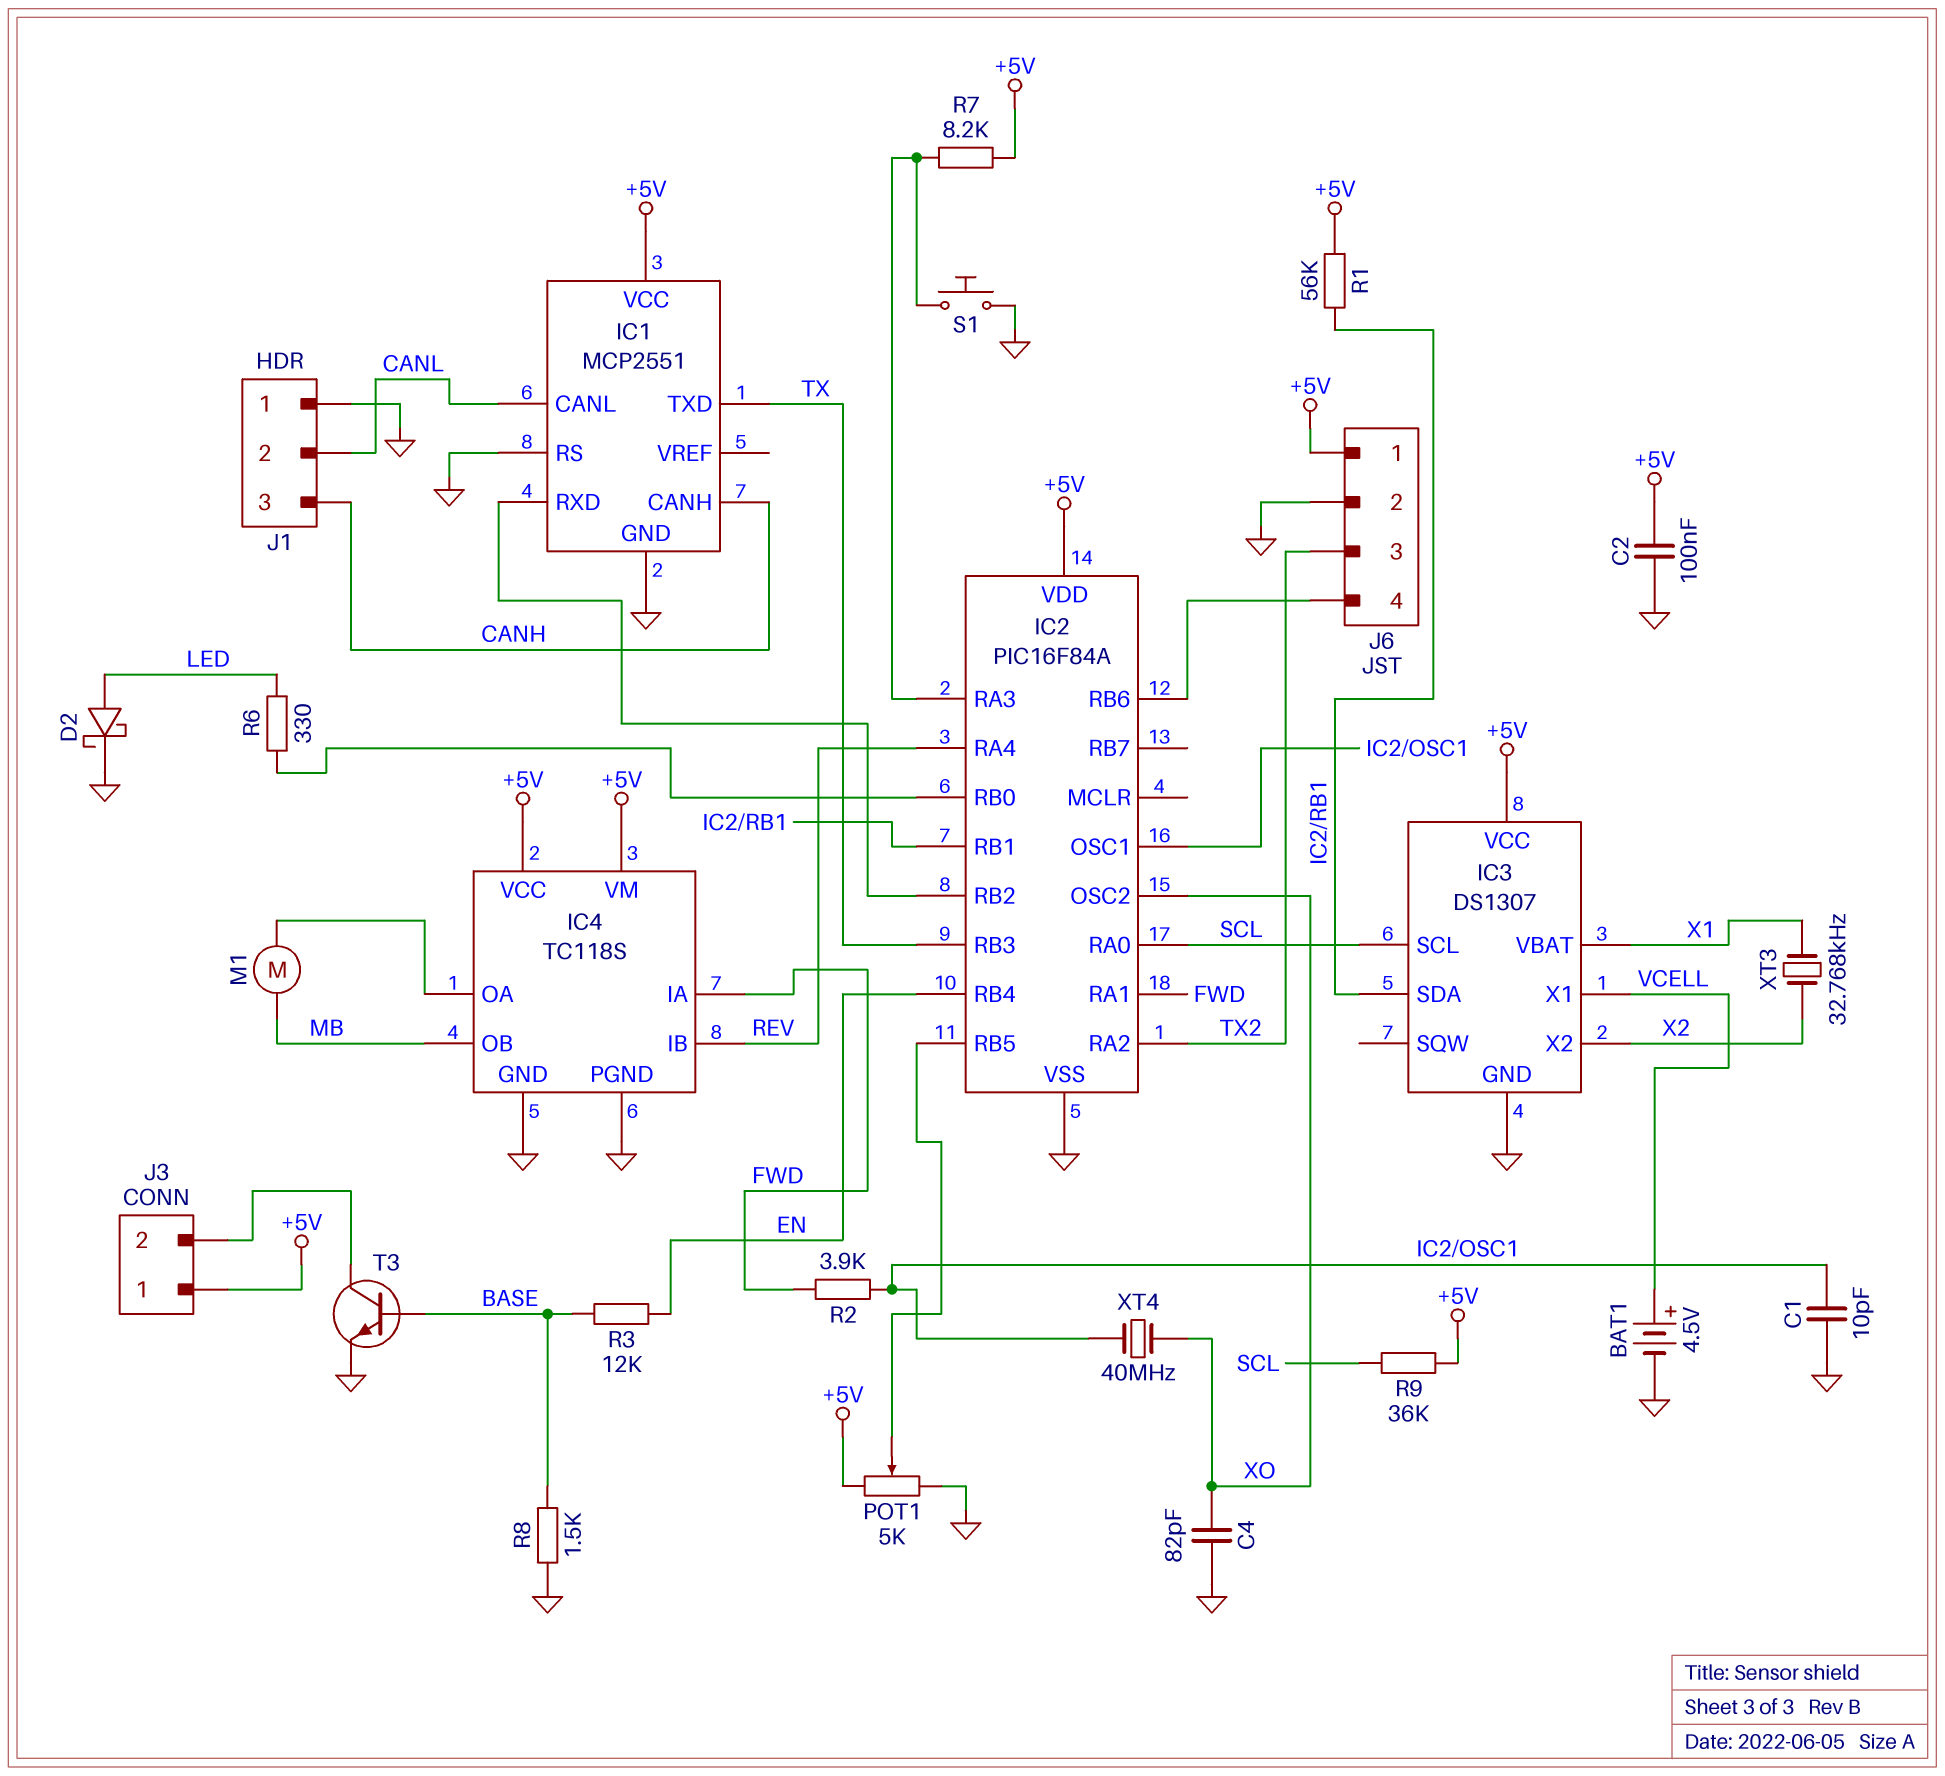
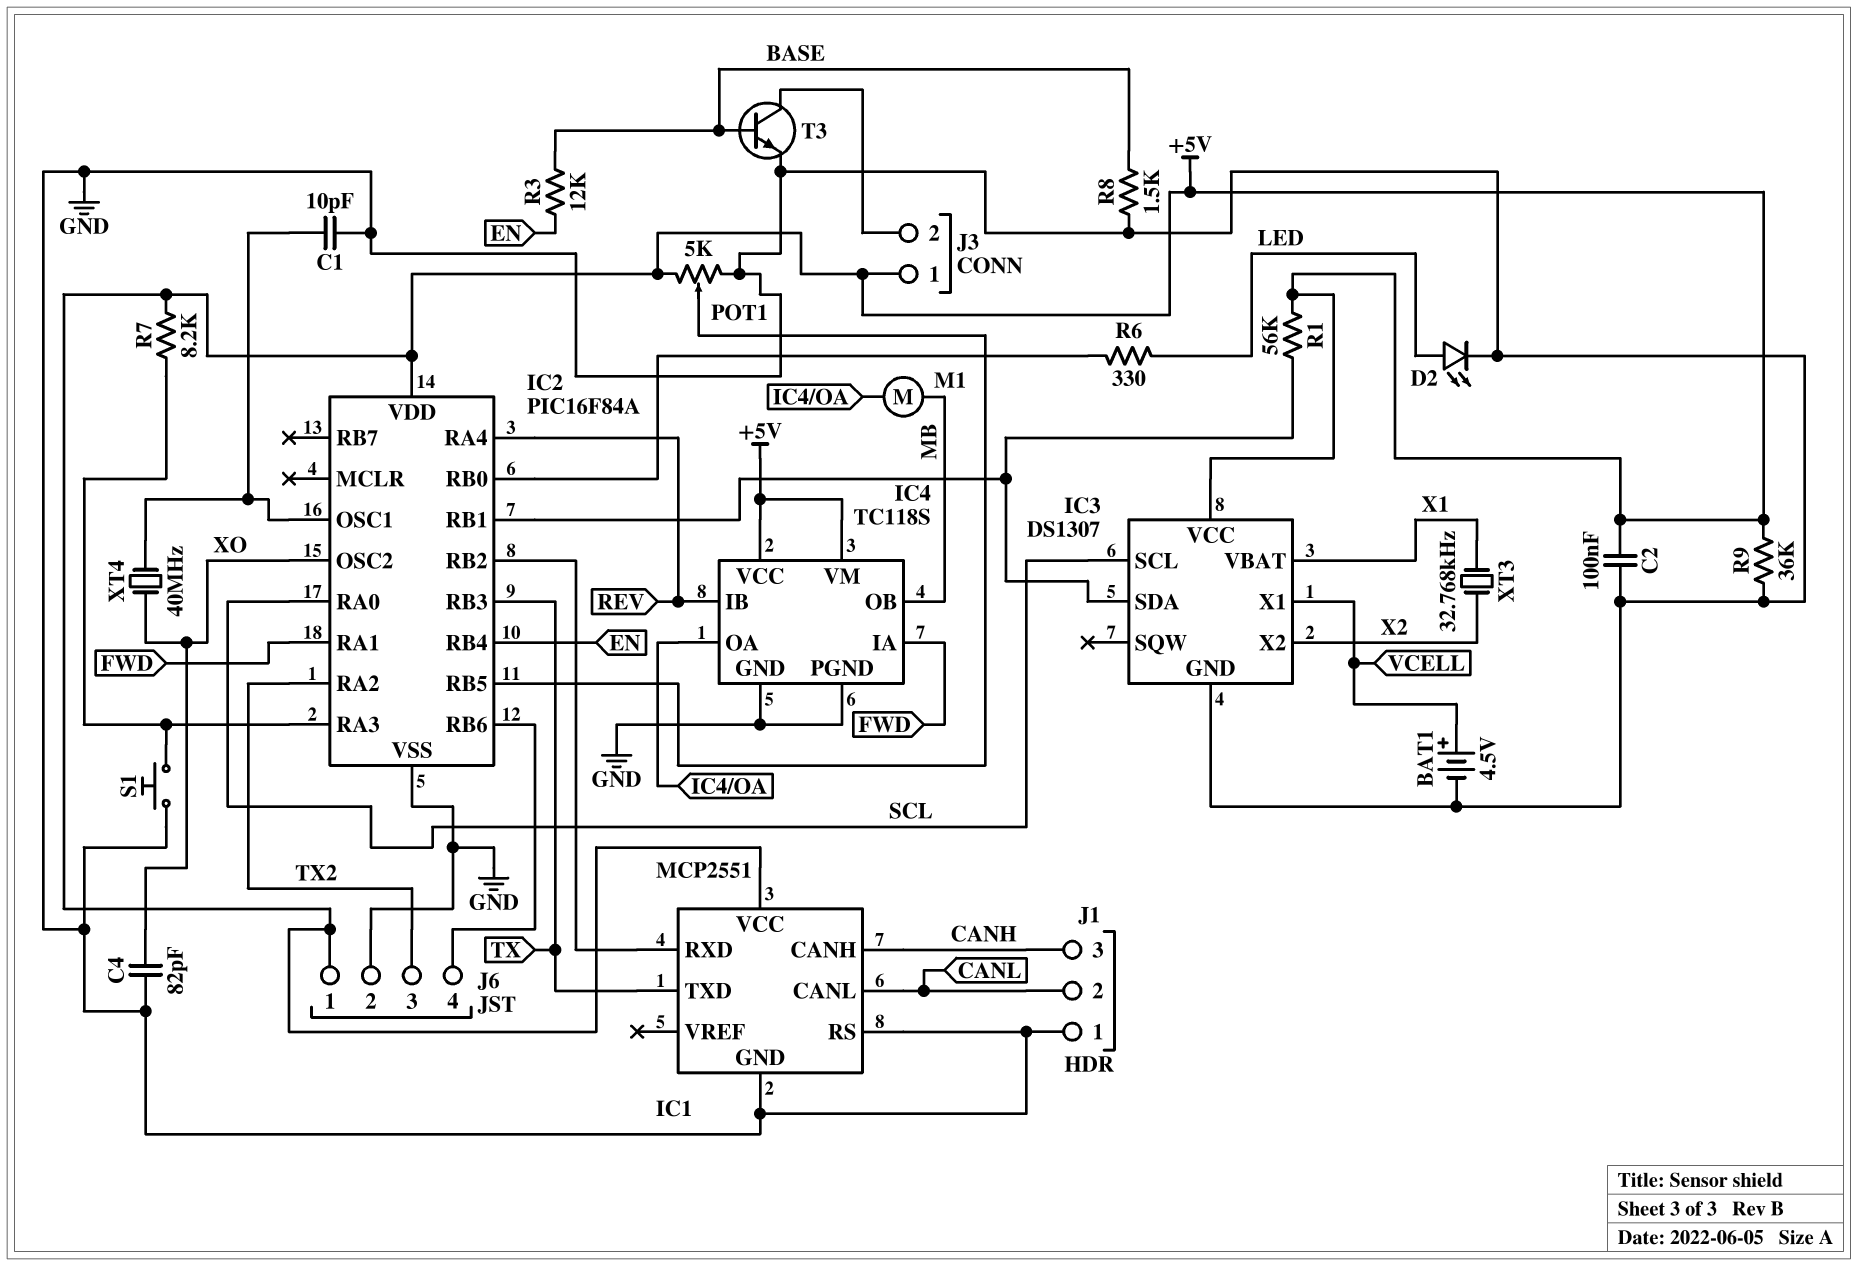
D2: schottky (A LED, K GND) -> LED (A LED, K GND)
R2: 3.9k (FWD, IC2/OSC1) -> none
R9: 36k (+5V, SCL) -> 36k (+5V, GND)

